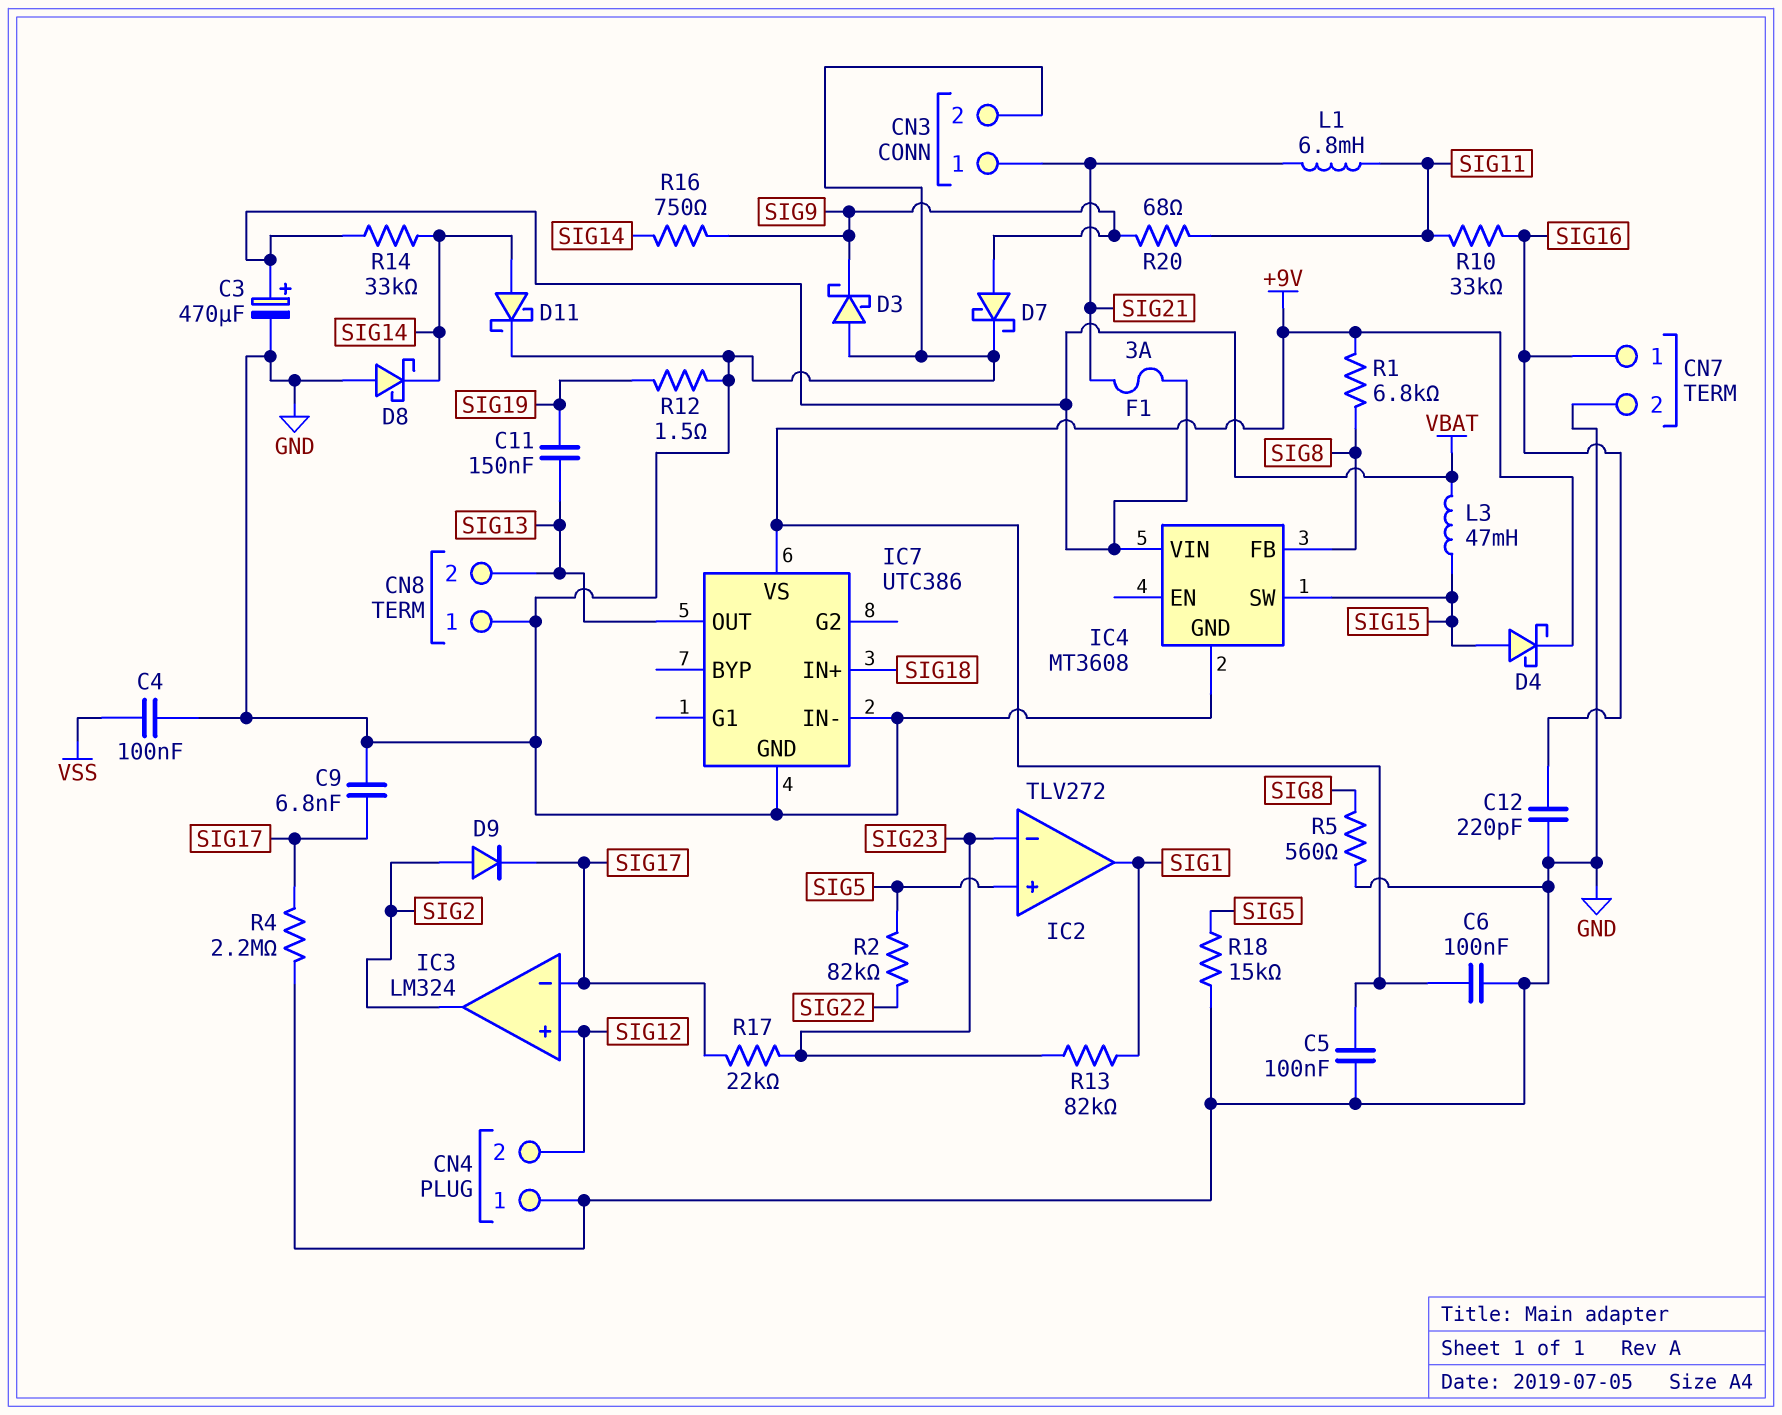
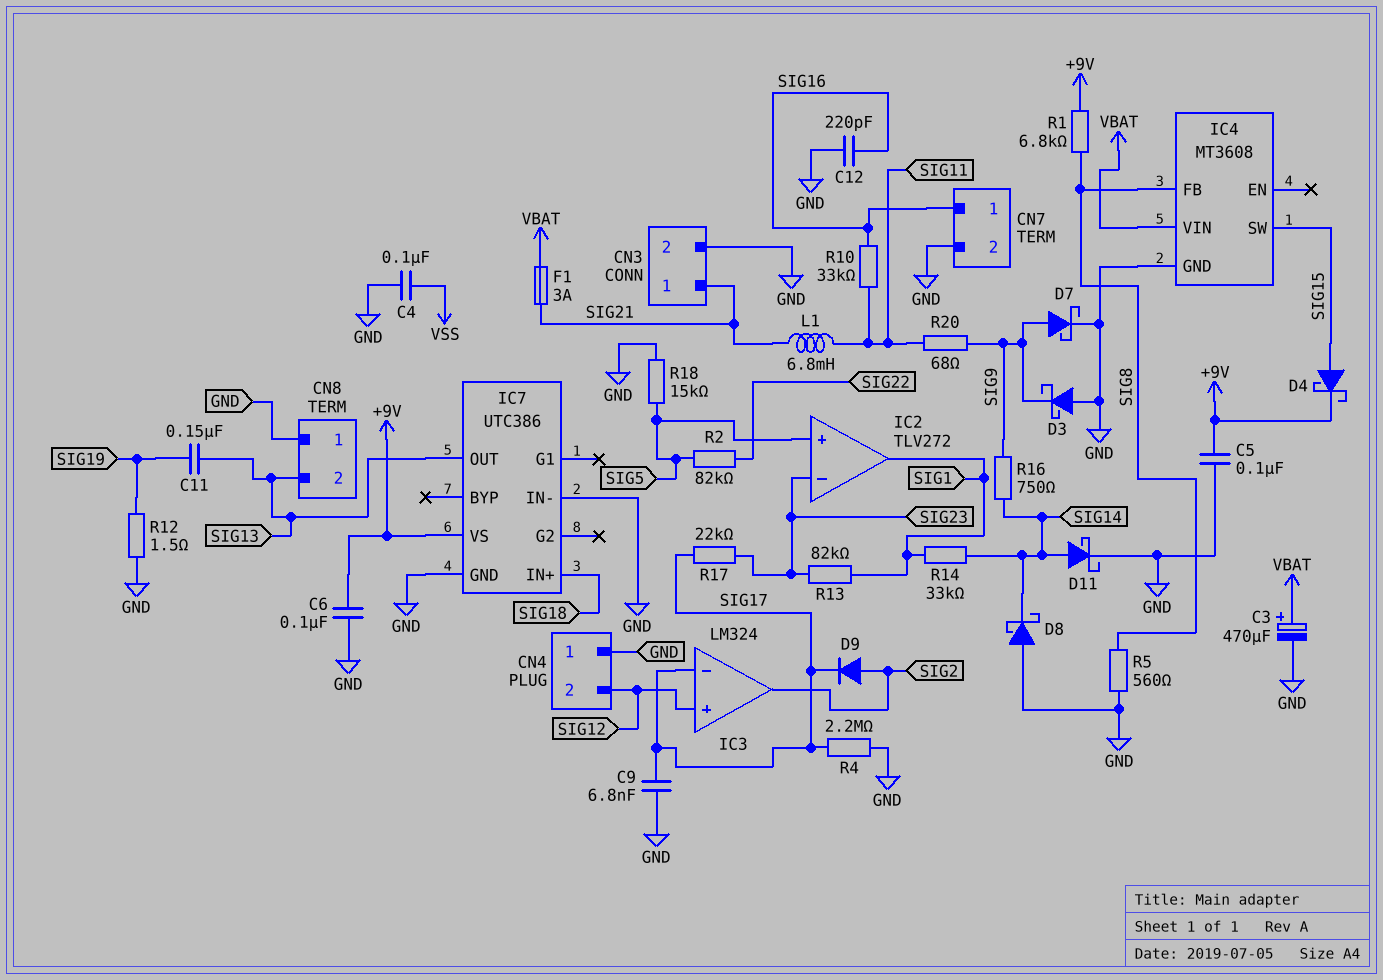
L3: 47mH (SIG15, VBAT) -> none
R14: 33k (SIG14, VBAT) -> 33k (SIG1, SIG14)

